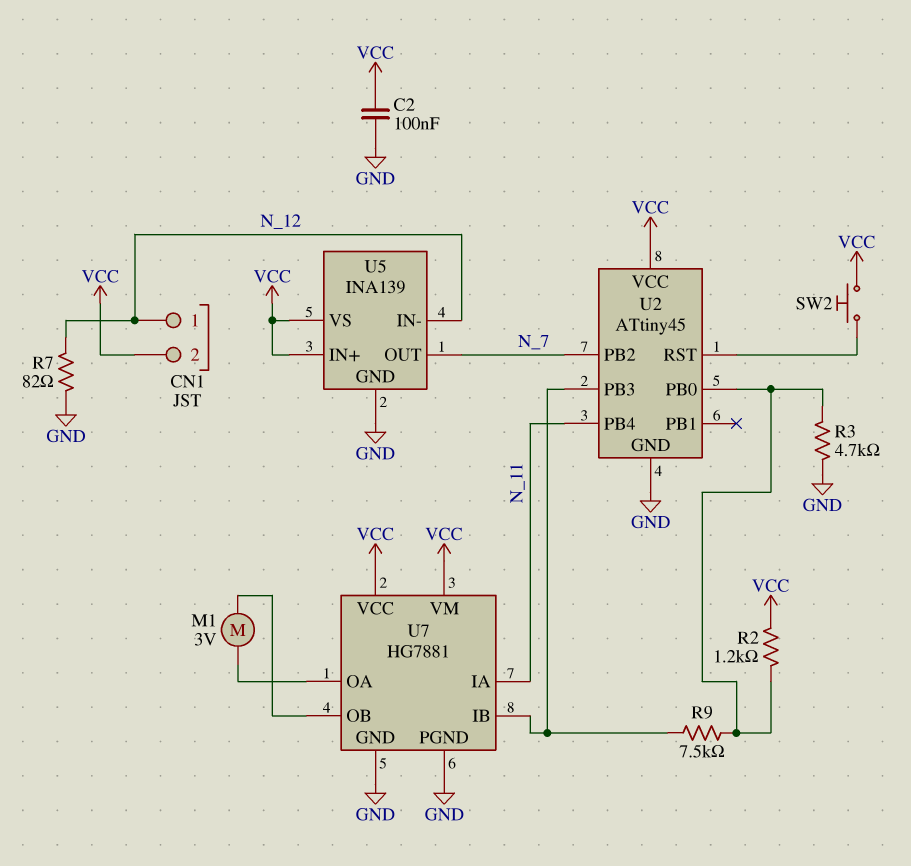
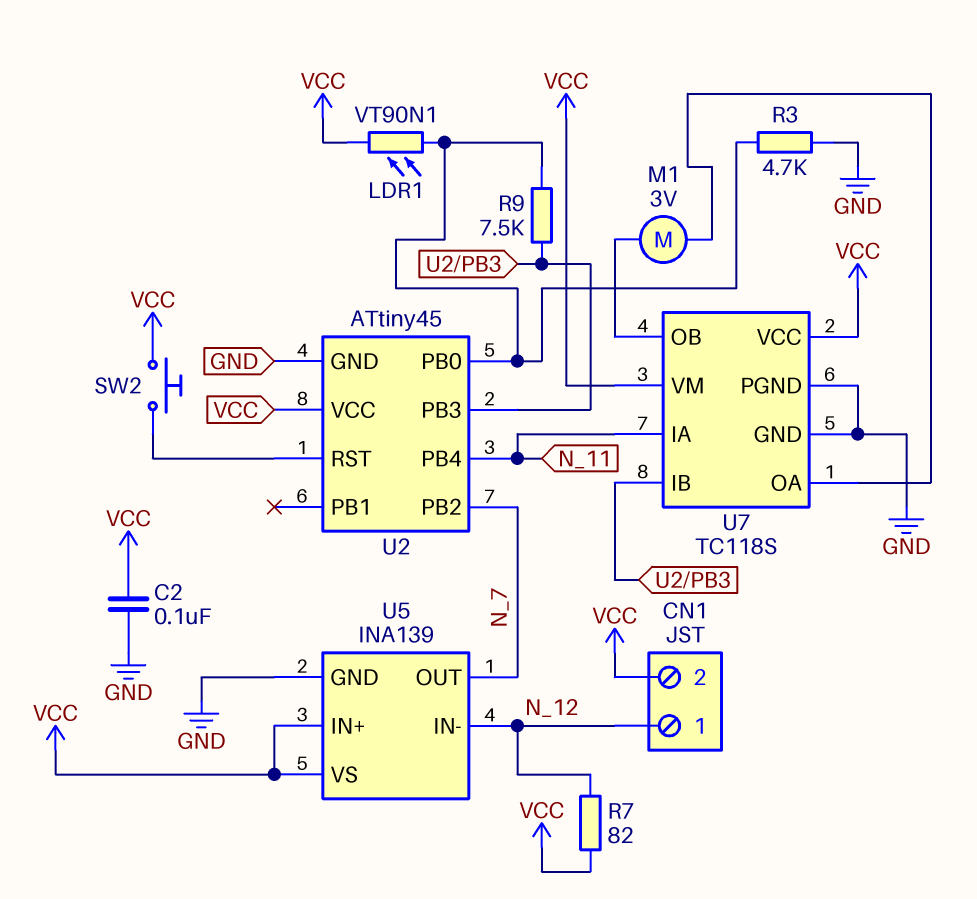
LDR1: none -> VT90N1 (U2/PB0, VCC)
R2: 1.2k (U2/PB0, VCC) -> none
R7: 82 (GND, N_12) -> 82 (N_12, VCC)
U7: HG7881 -> TC118S

